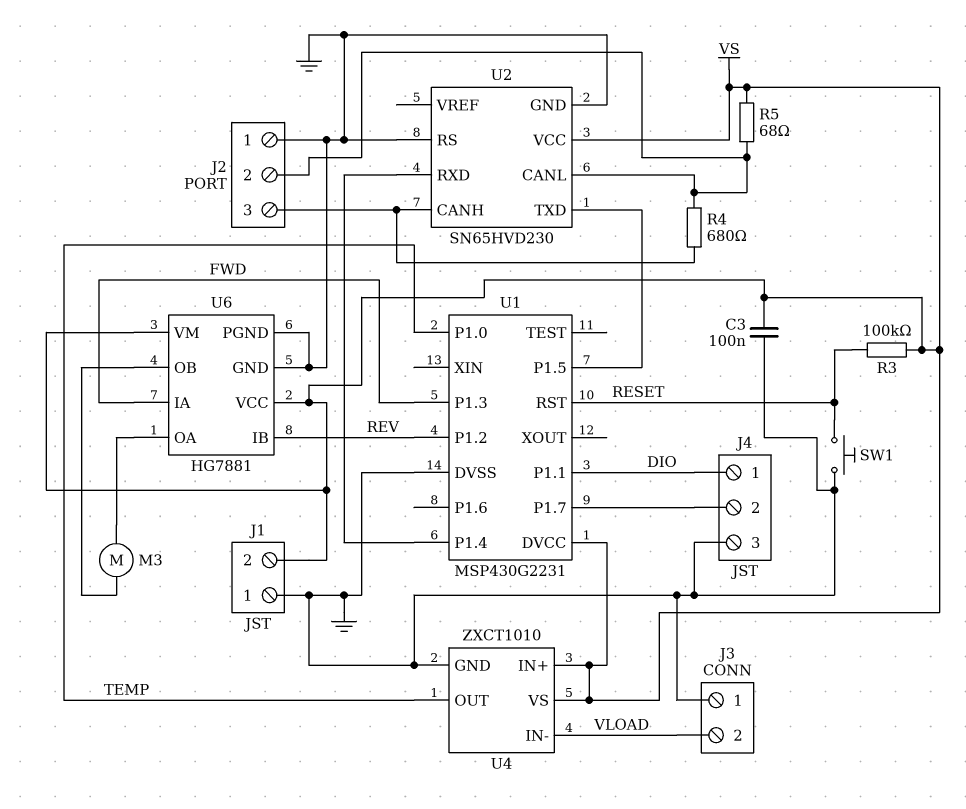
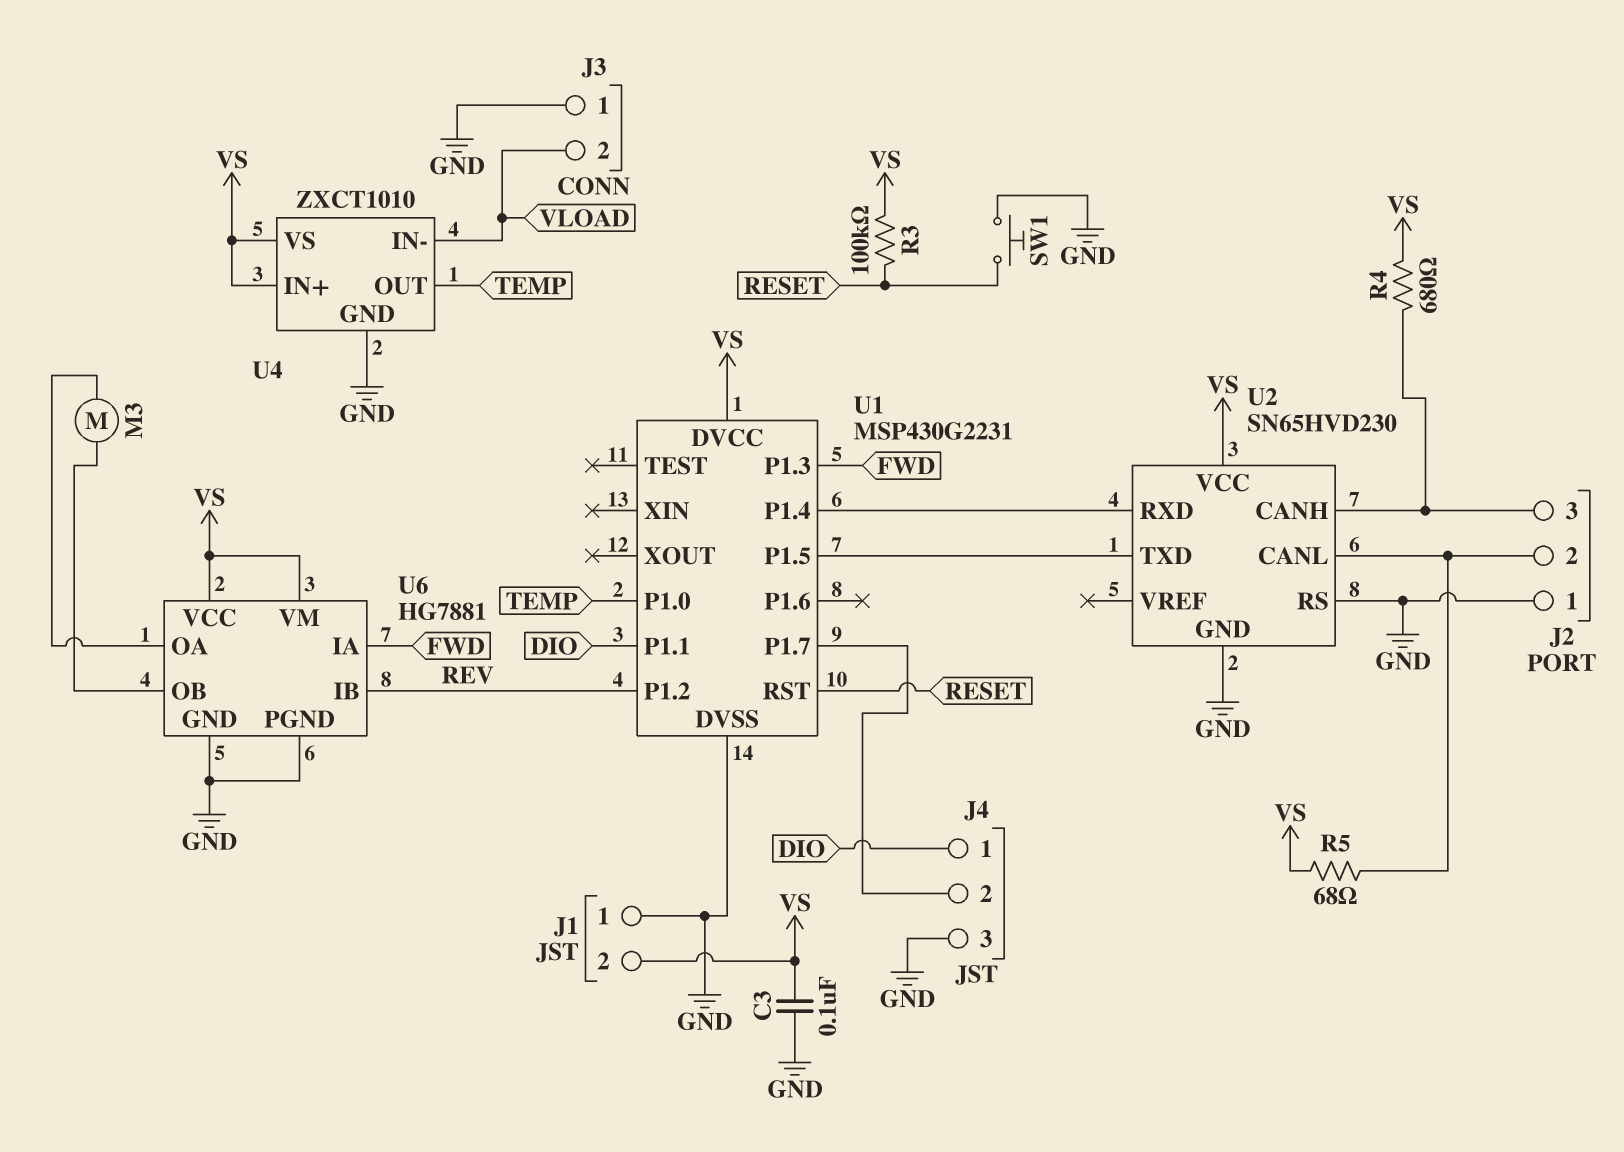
R4: 680 (J2/2, J2/3) -> 680 (J2/3, VS)

